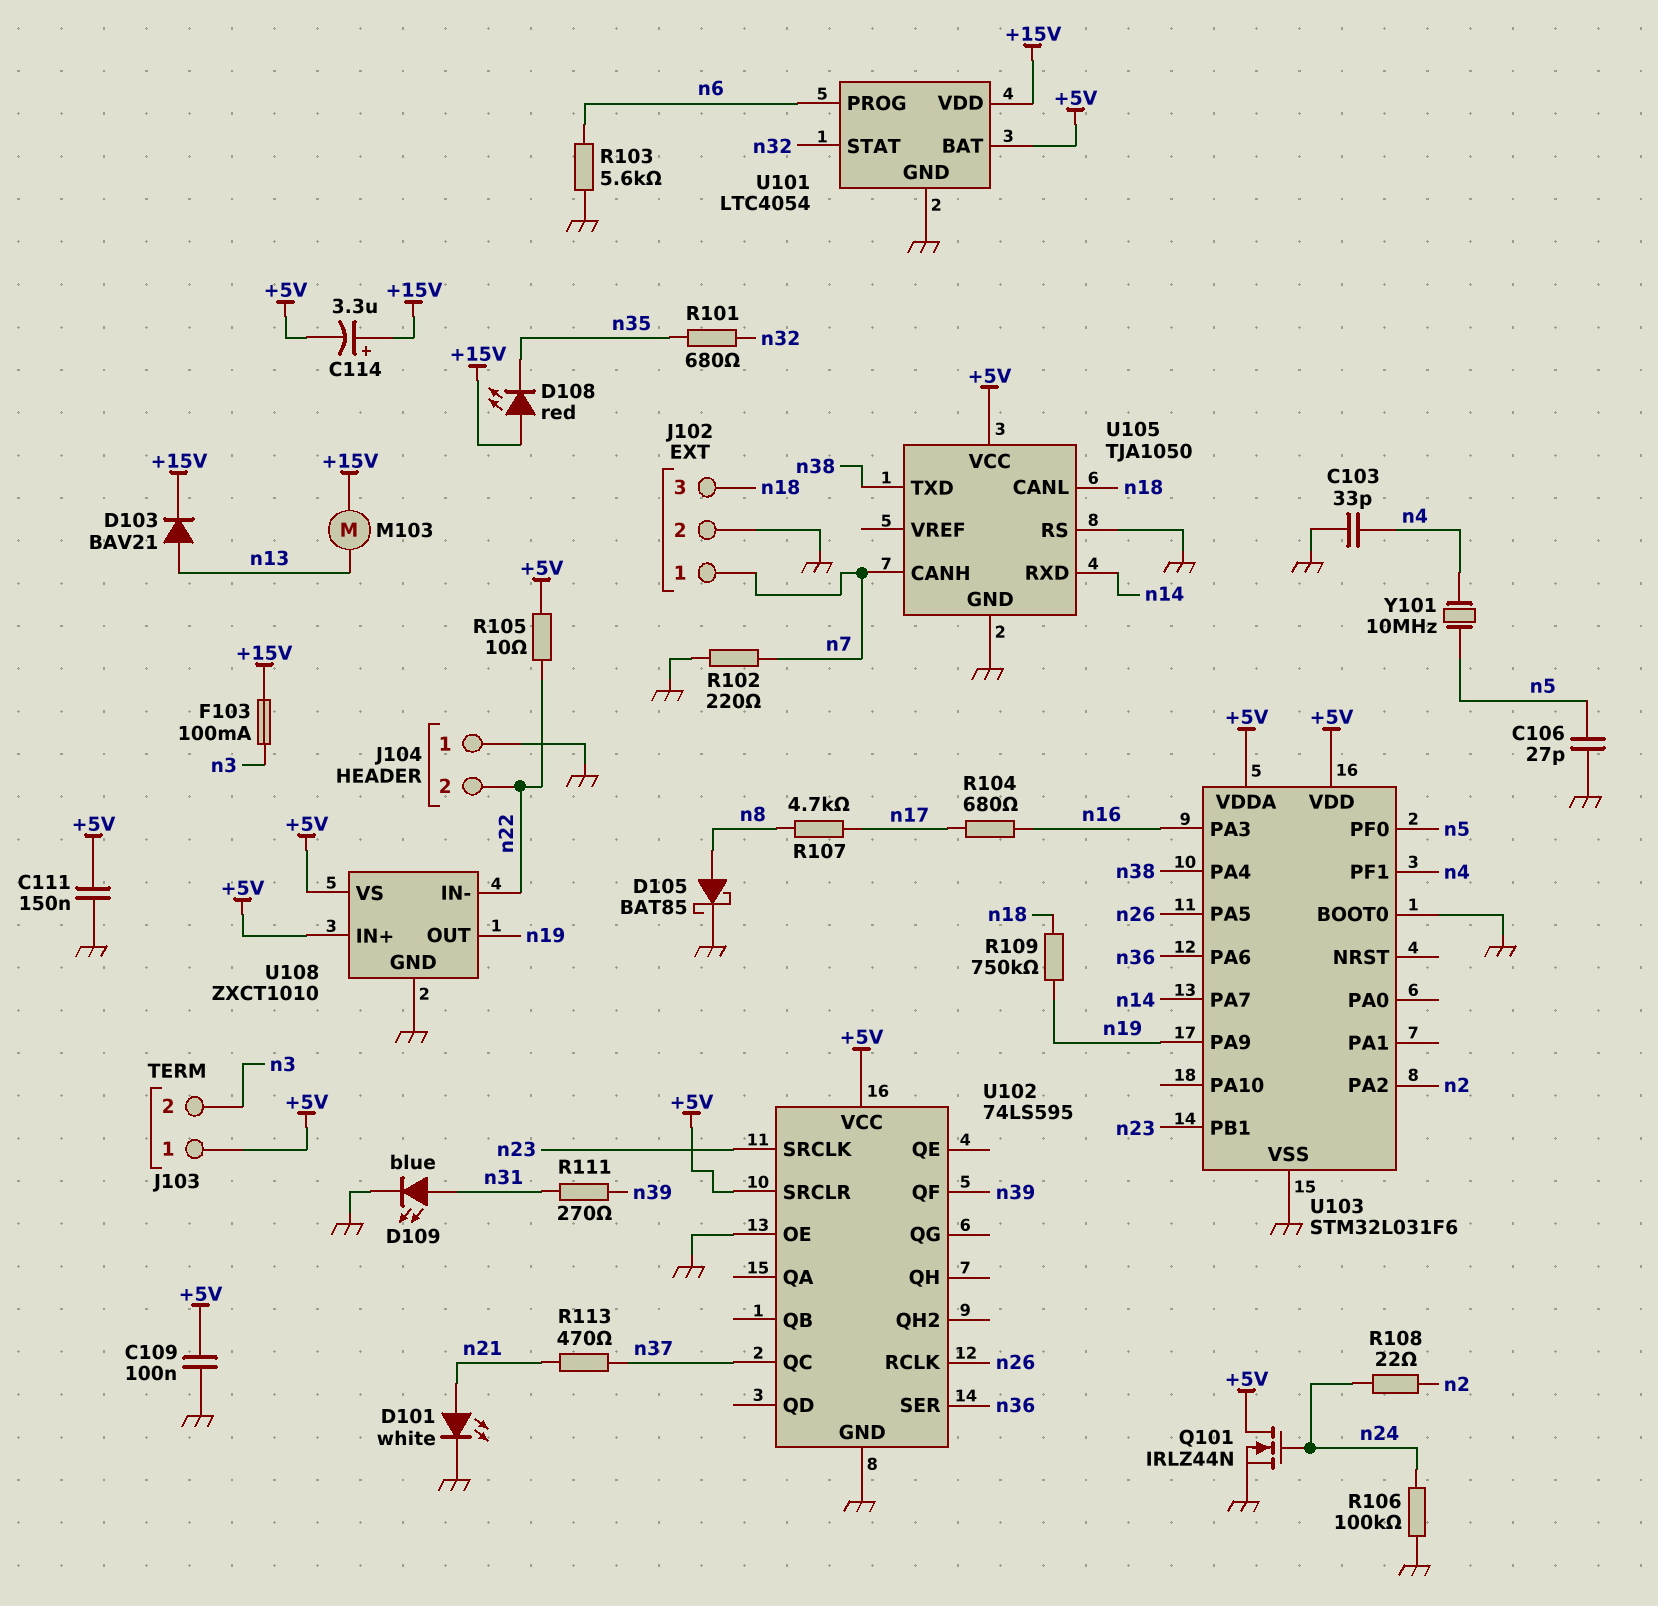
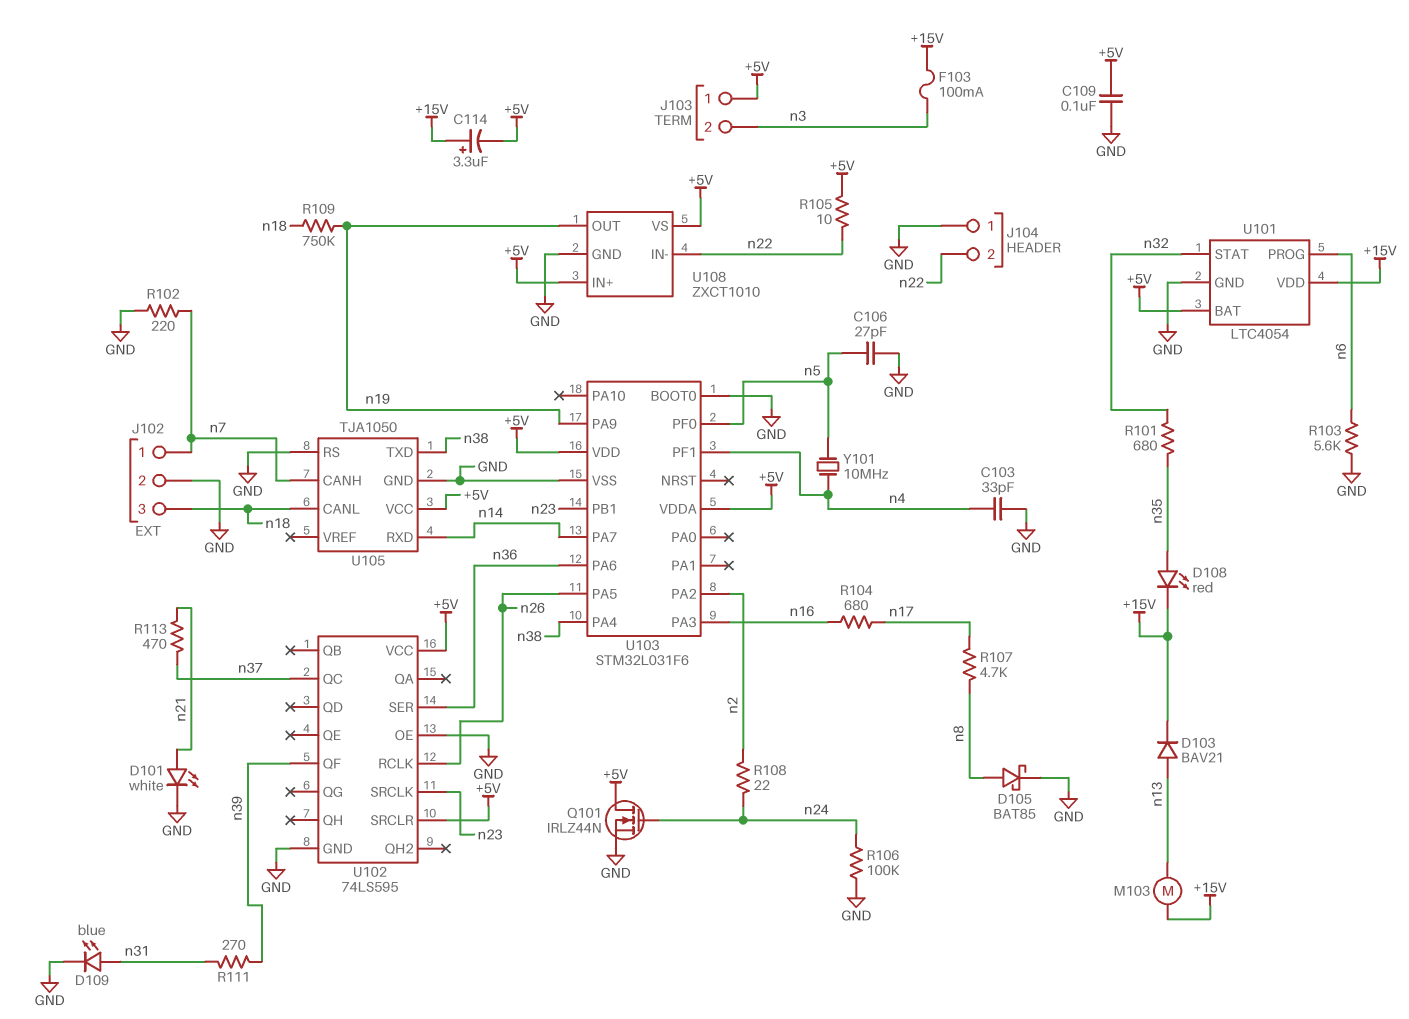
C111: 150nF (+5V, GND) -> none
D108: LED red (A +15V, K n35) -> LED red (A n35, K +15V)

